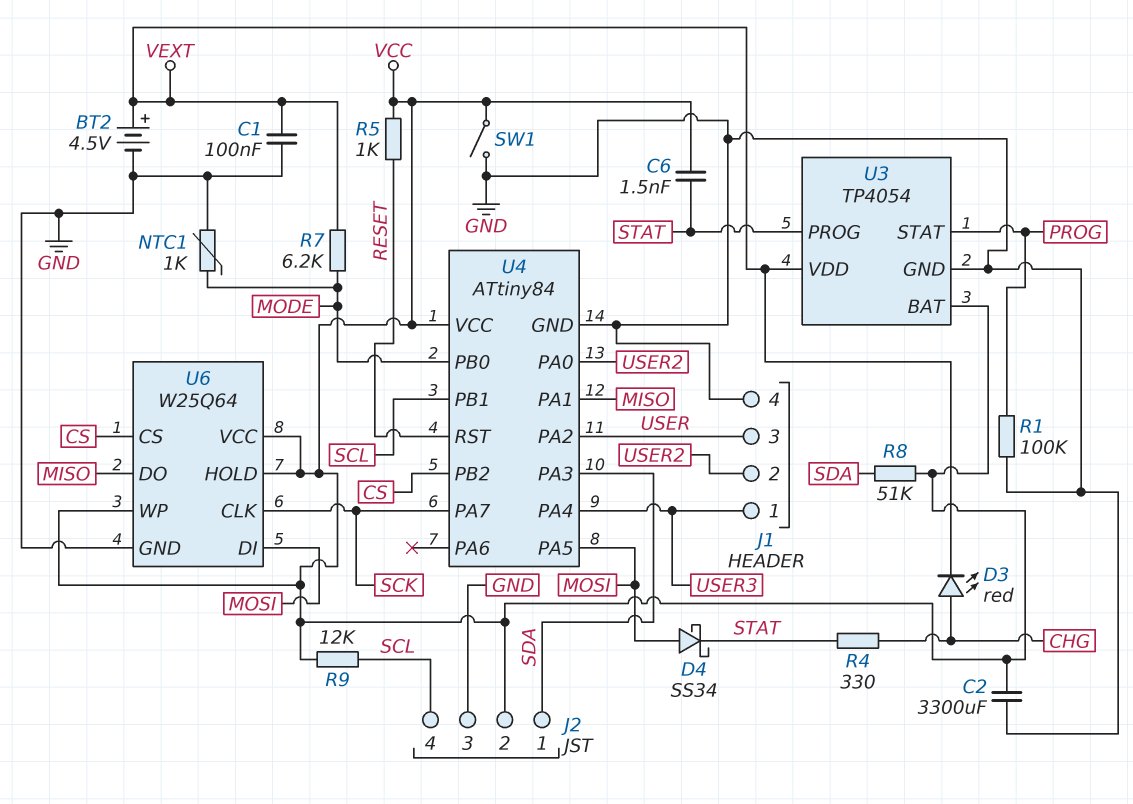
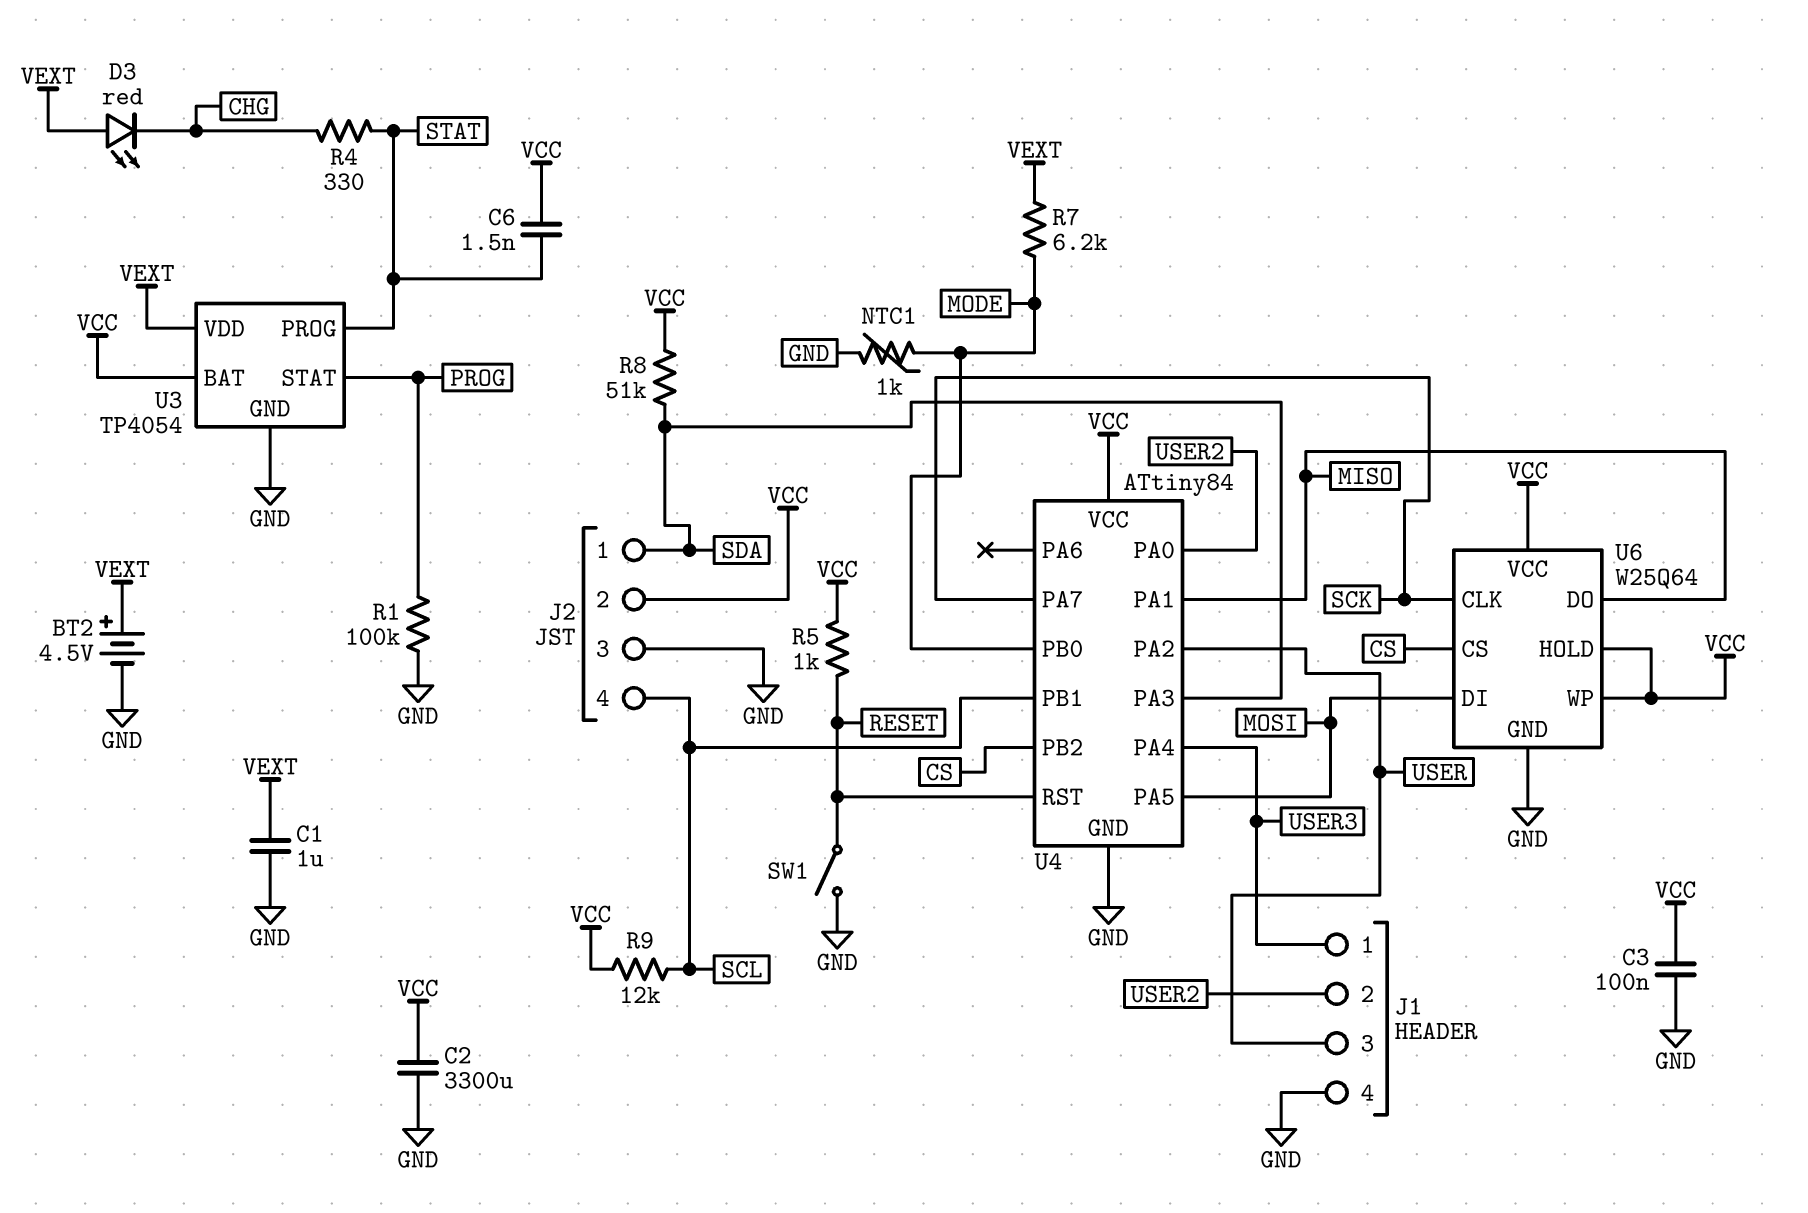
C1: 100nF (GND, VEXT) -> 1uF (GND, VEXT)
C3: none -> 100nF (GND, VCC)
D3: LED red (A CHG, K VEXT) -> LED red (A VEXT, K CHG)
D4: schottky SS34 (A MOSI, K STAT) -> none
SW1: switch (GND, VCC) -> switch (GND, RESET)

